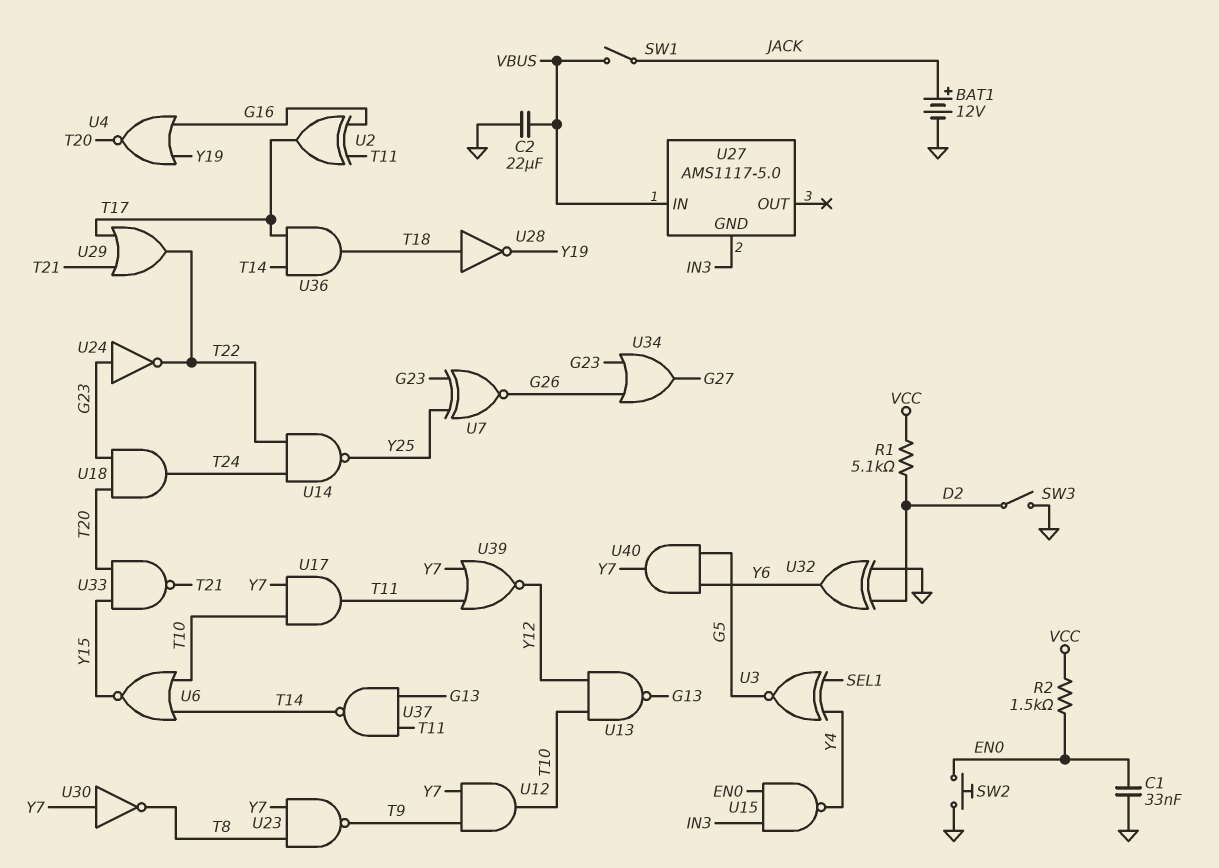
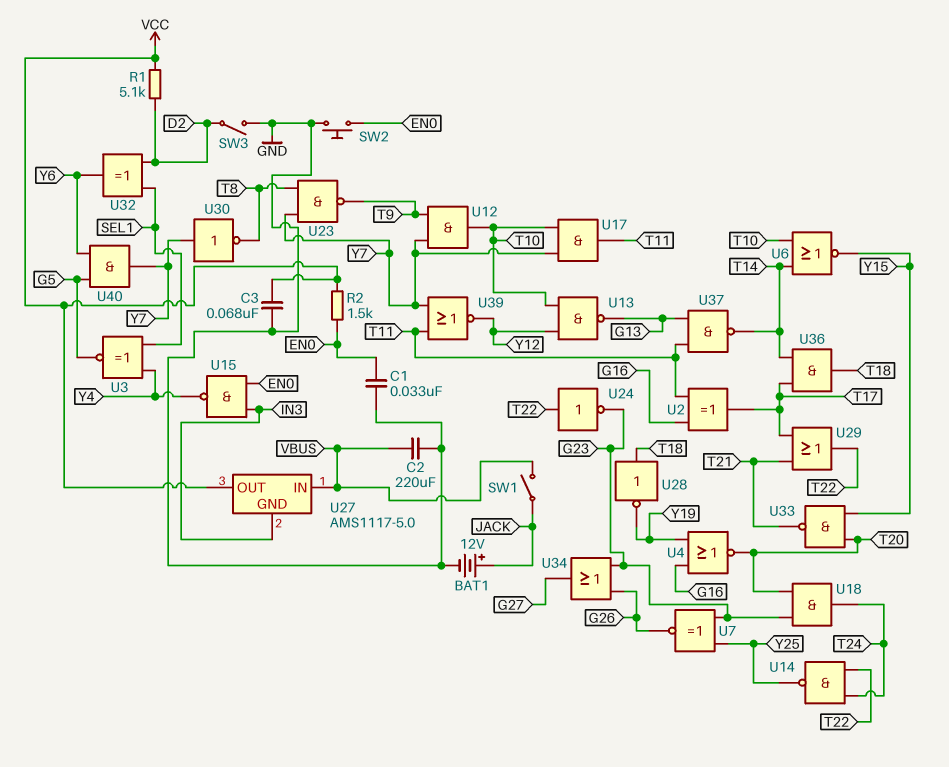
C2: 22uF (GND, VBUS) -> 220uF (GND, VBUS)
C3: none -> 68nF (GND, VCC)
U24: NOT (in G23, out T22) -> NOT (in T22, out G23)
U27 pin OUT: none -> VCC
U32: XOR (in D2, in GND, out Y6) -> XOR (in D2, in SEL1, out Y6)

